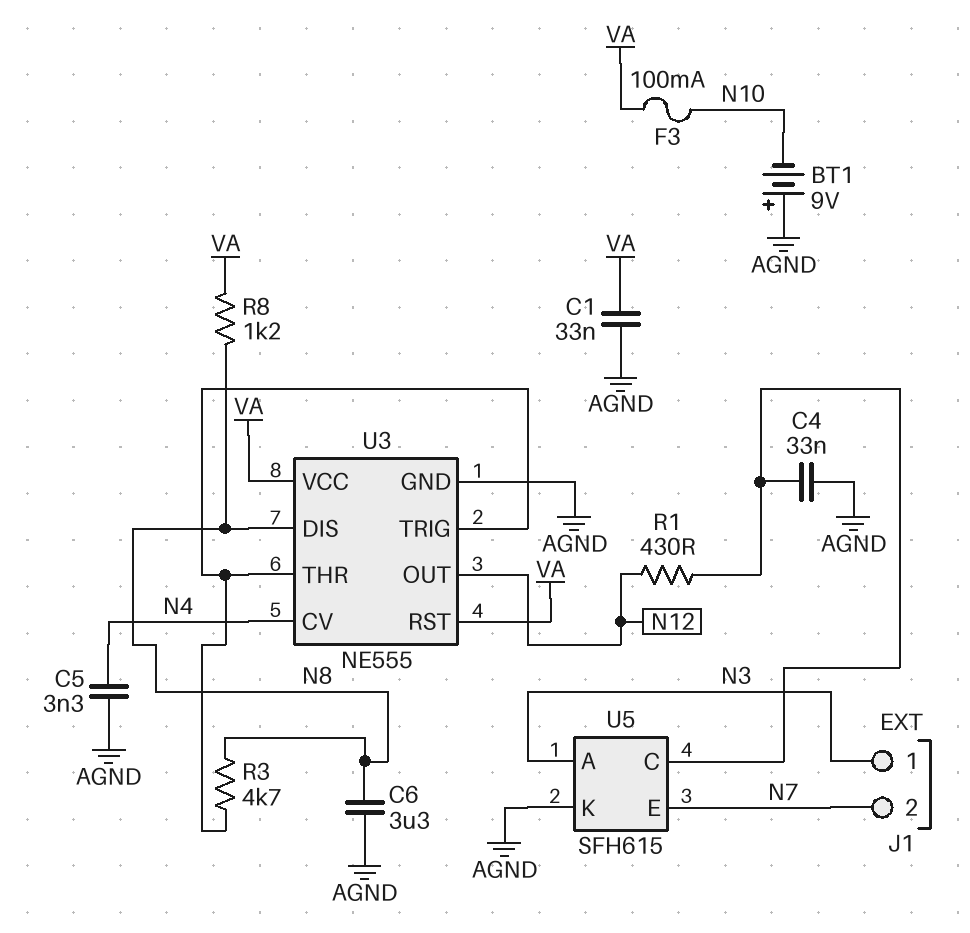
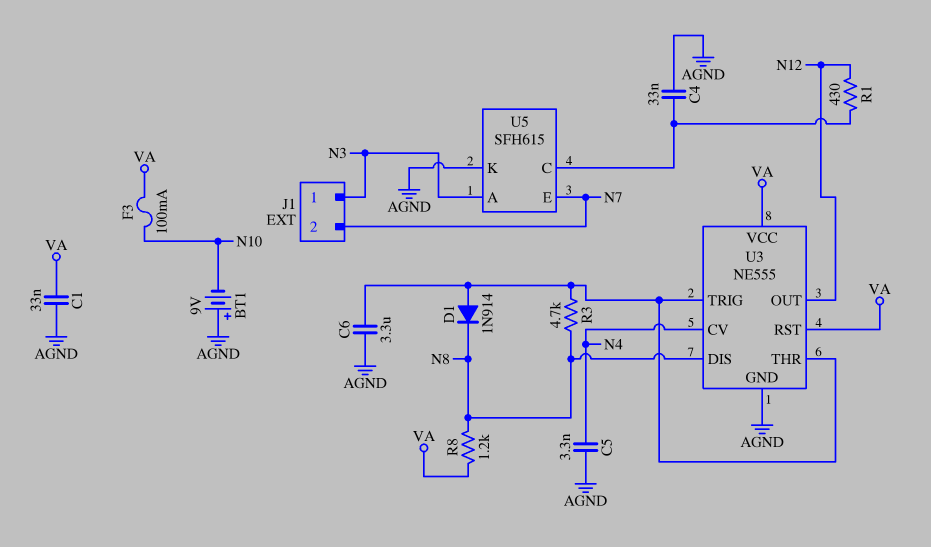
C6: 3.3uF (AGND, N8) -> 3.3uF (AGND, U3/THR)
D1: none -> diode 1N914 (A U3/THR, K N8)

